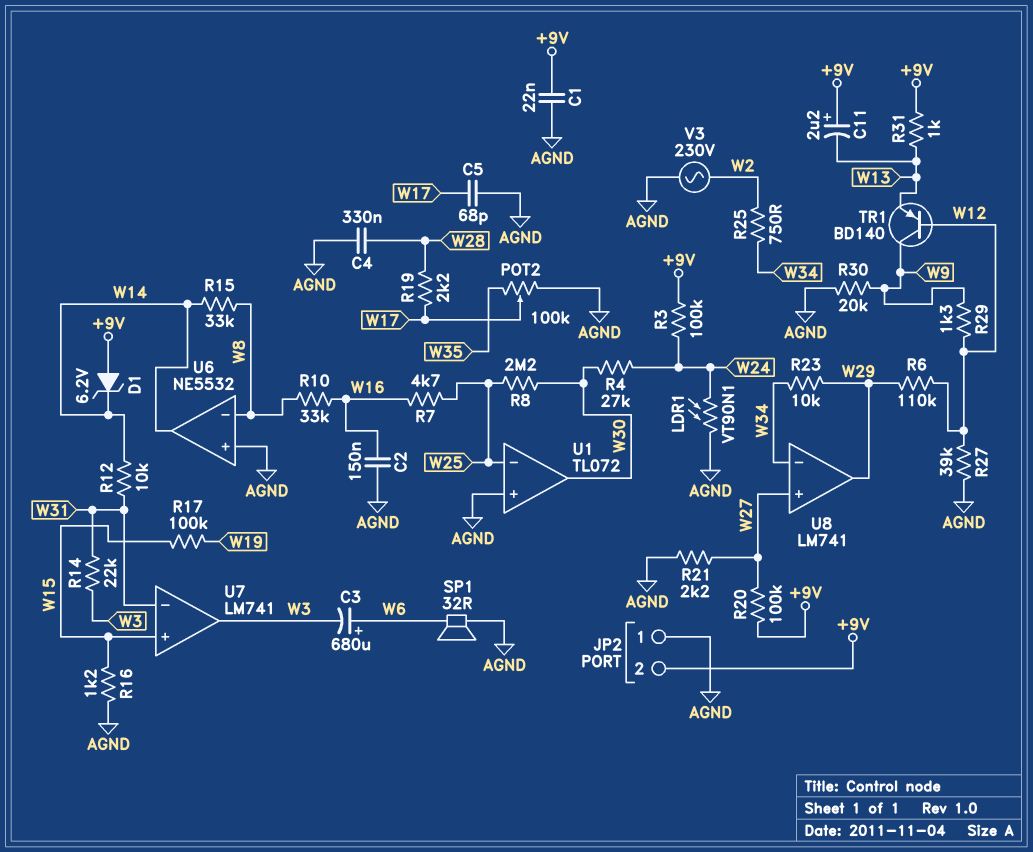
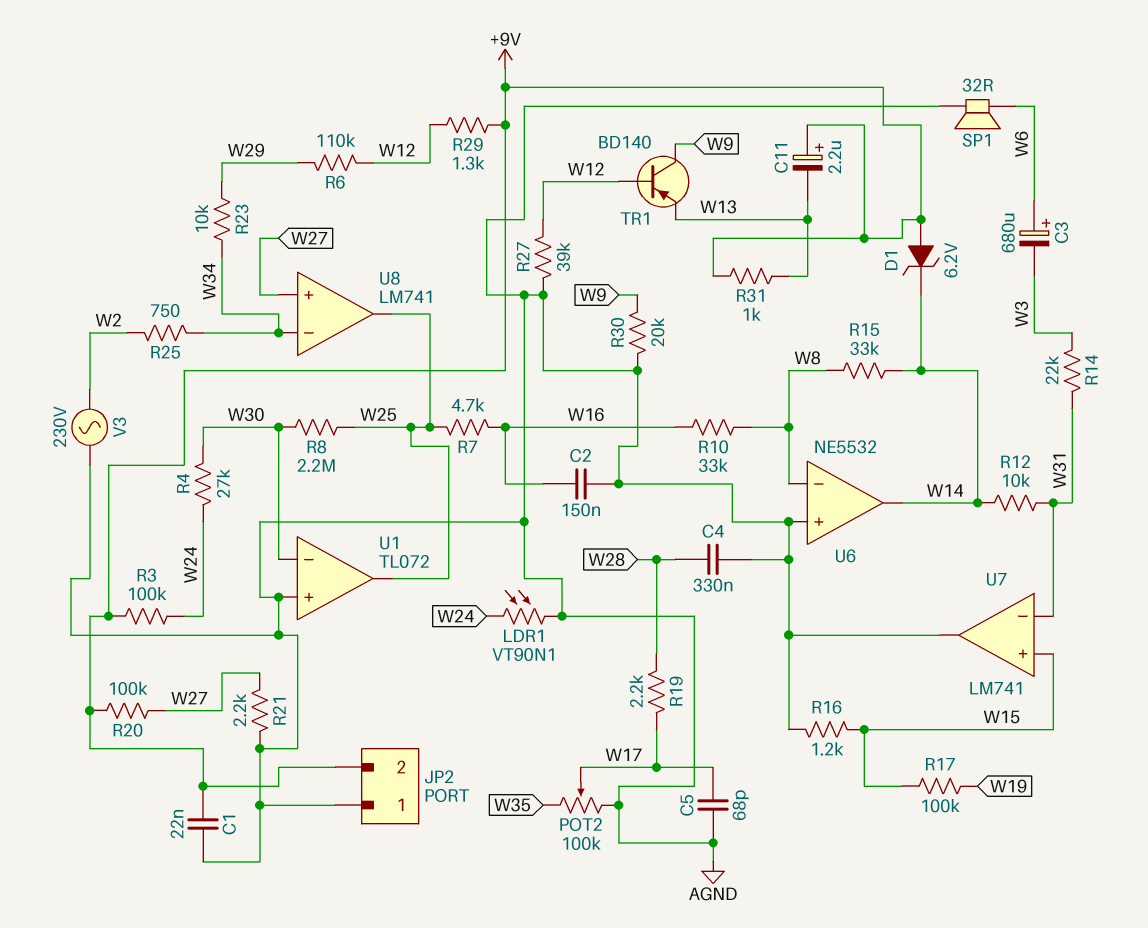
R29: 1.3k (W9, W12) -> 1.3k (+9V, W12)
U1 pin in-: W25 -> W30
U1 pin out: W30 -> W25
U7 pin out: W3 -> AGND
U8 pin out: W29 -> W25

